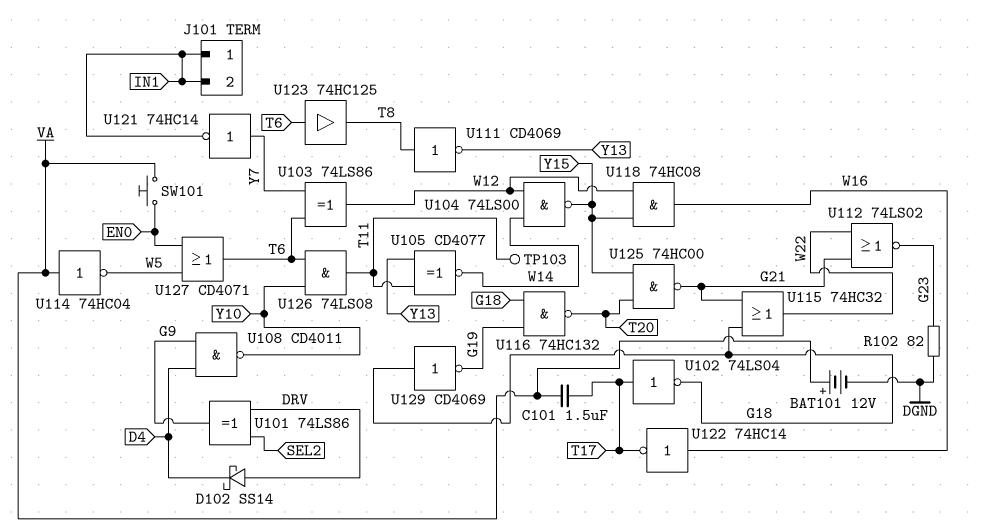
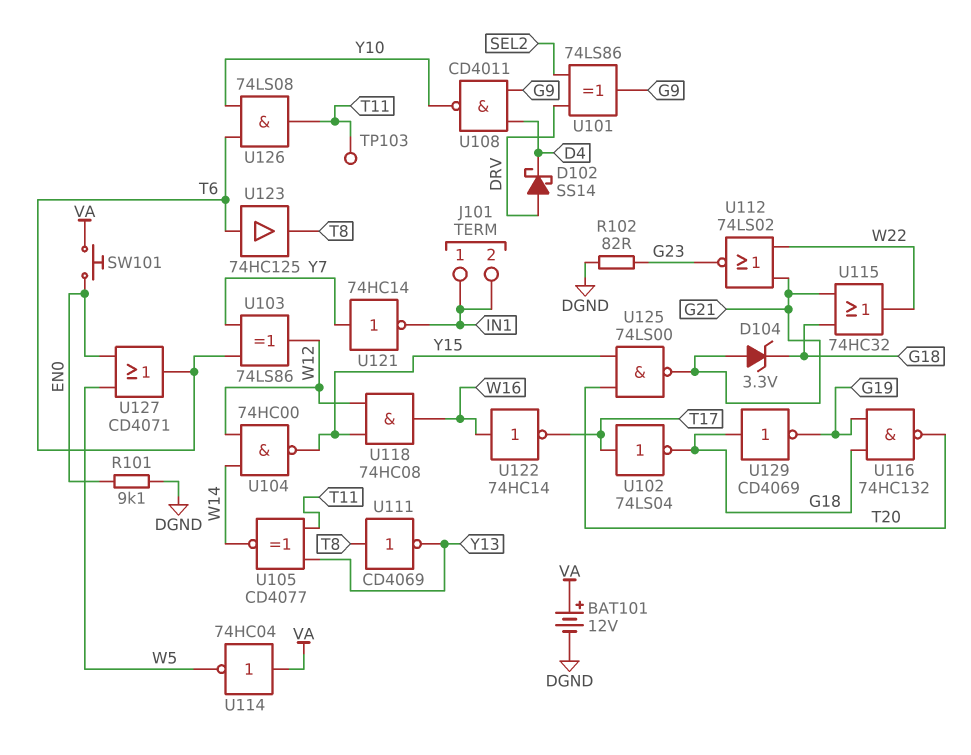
C101: 1.5uF (T17, VA) -> none
D104: none -> zener 3.3V (A G21, K G18)
R101: none -> 9.1k (DGND, EN0)
U104: NAND 74LS00 (in W12, in W14, out Y15) -> NAND 74HC00 (in W12, in W14, out Y15)
U125: NAND 74HC00 (in T20, in Y15, out G21) -> NAND 74LS00 (in T20, in Y15, out G21)

